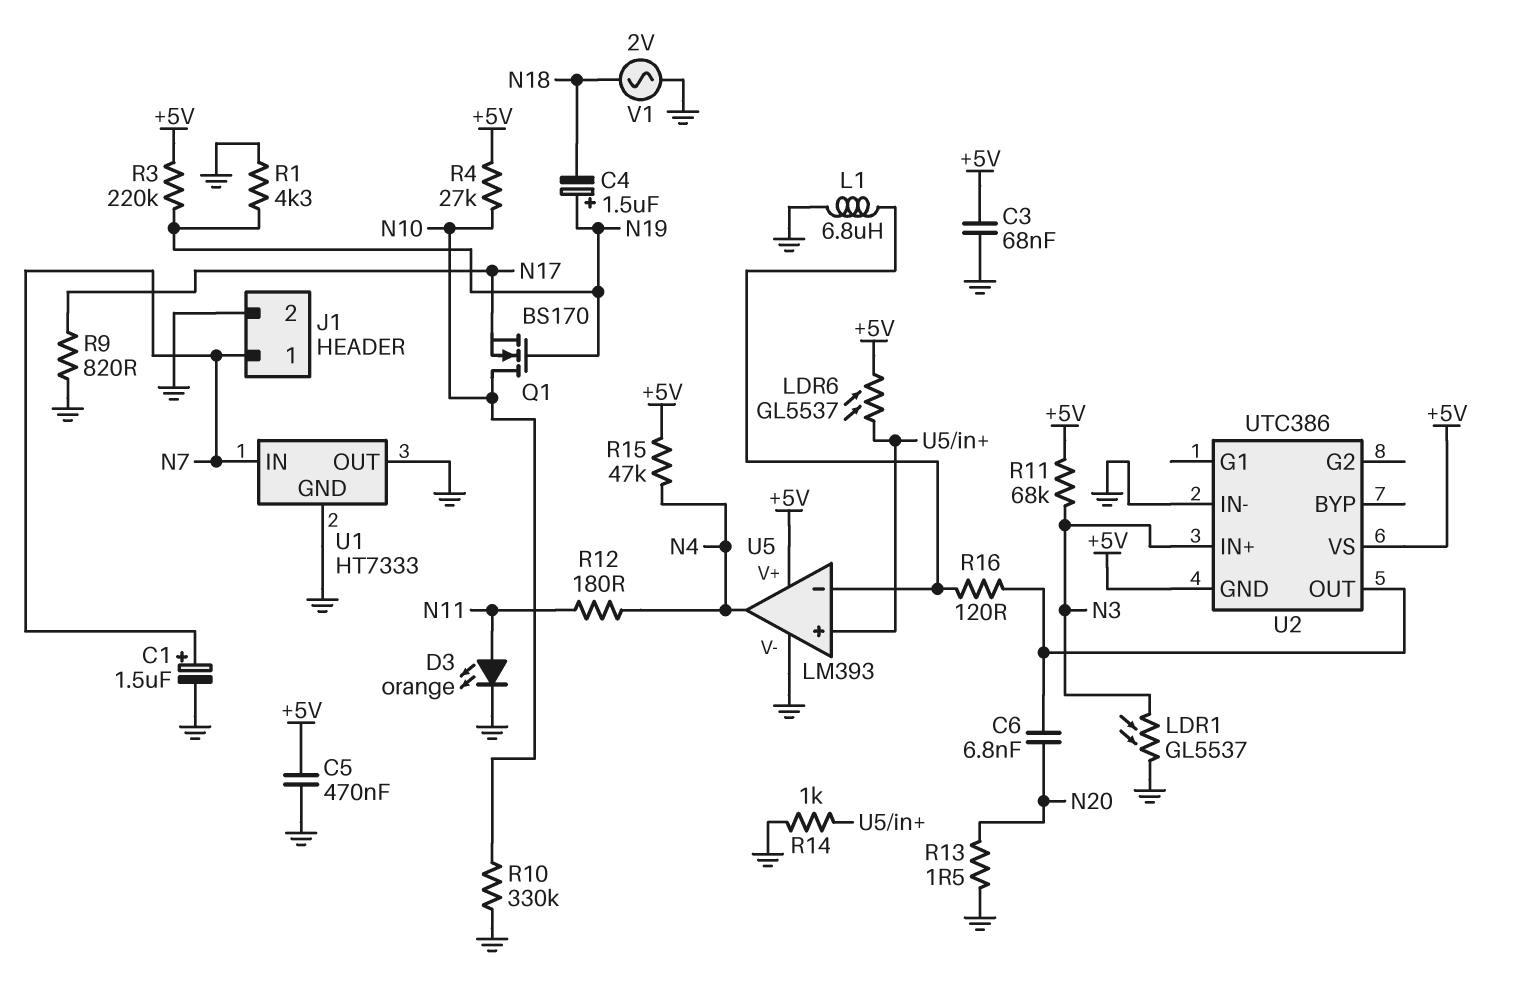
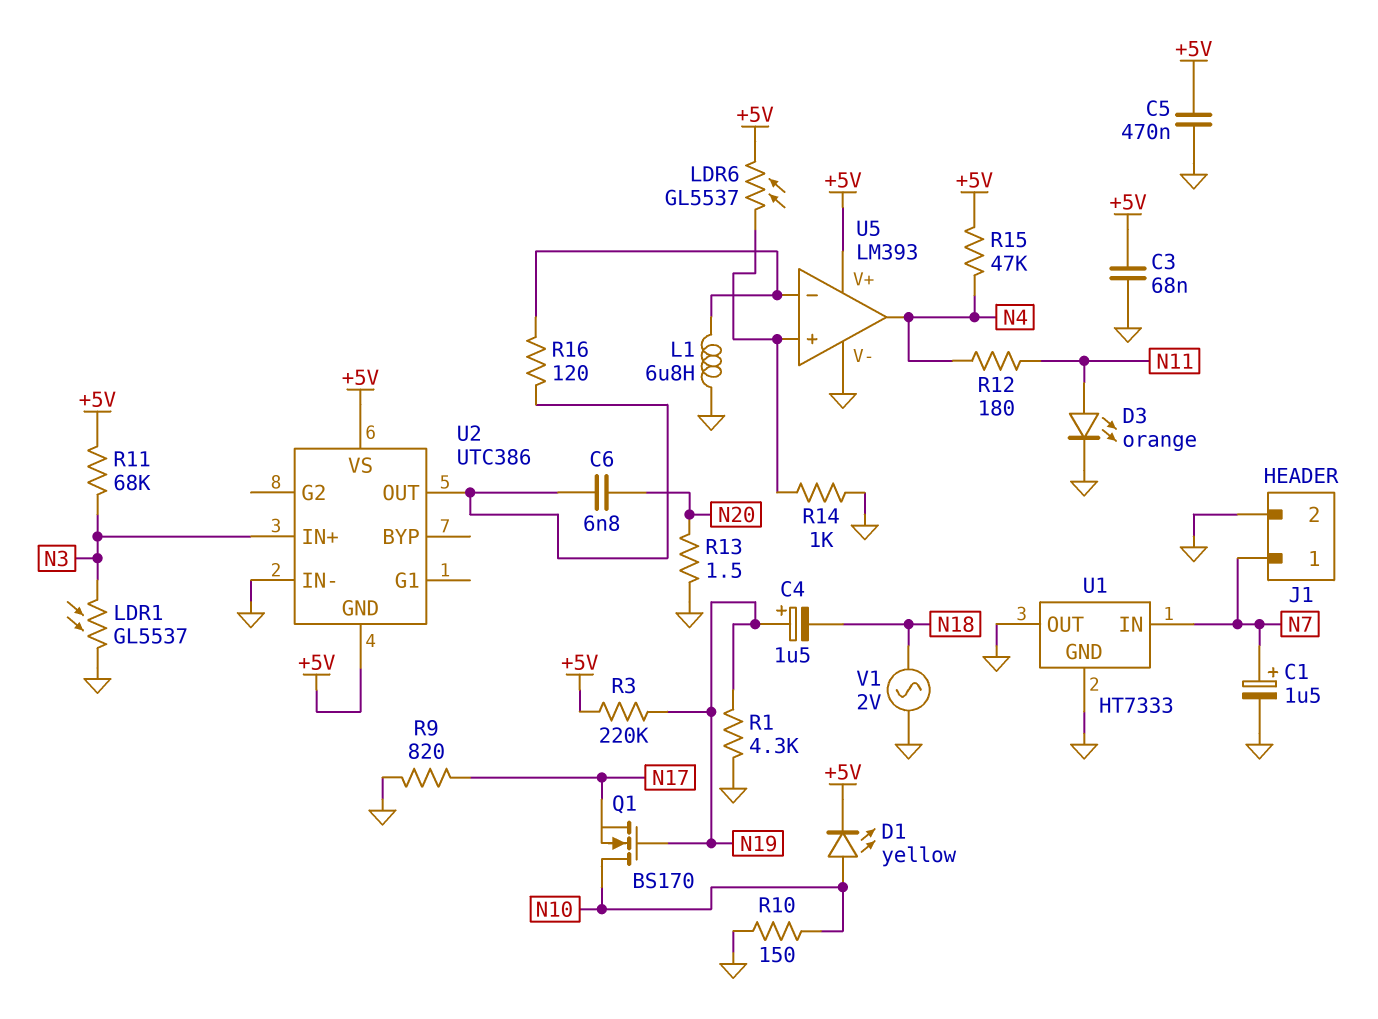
D1: none -> LED yellow (A N10, K +5V)
R4: 27k (+5V, N10) -> none
R10: 330k (GND, N10) -> 150 (GND, N10)

